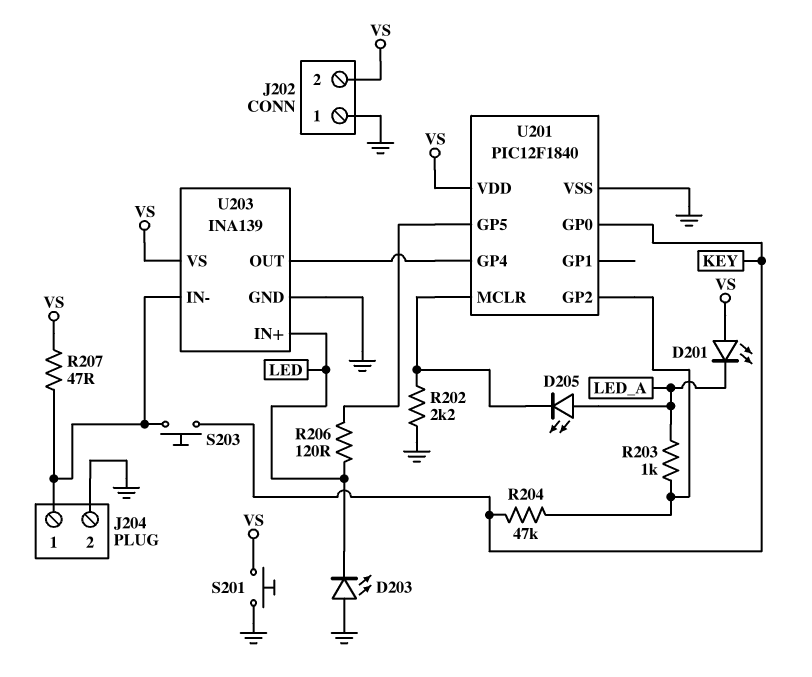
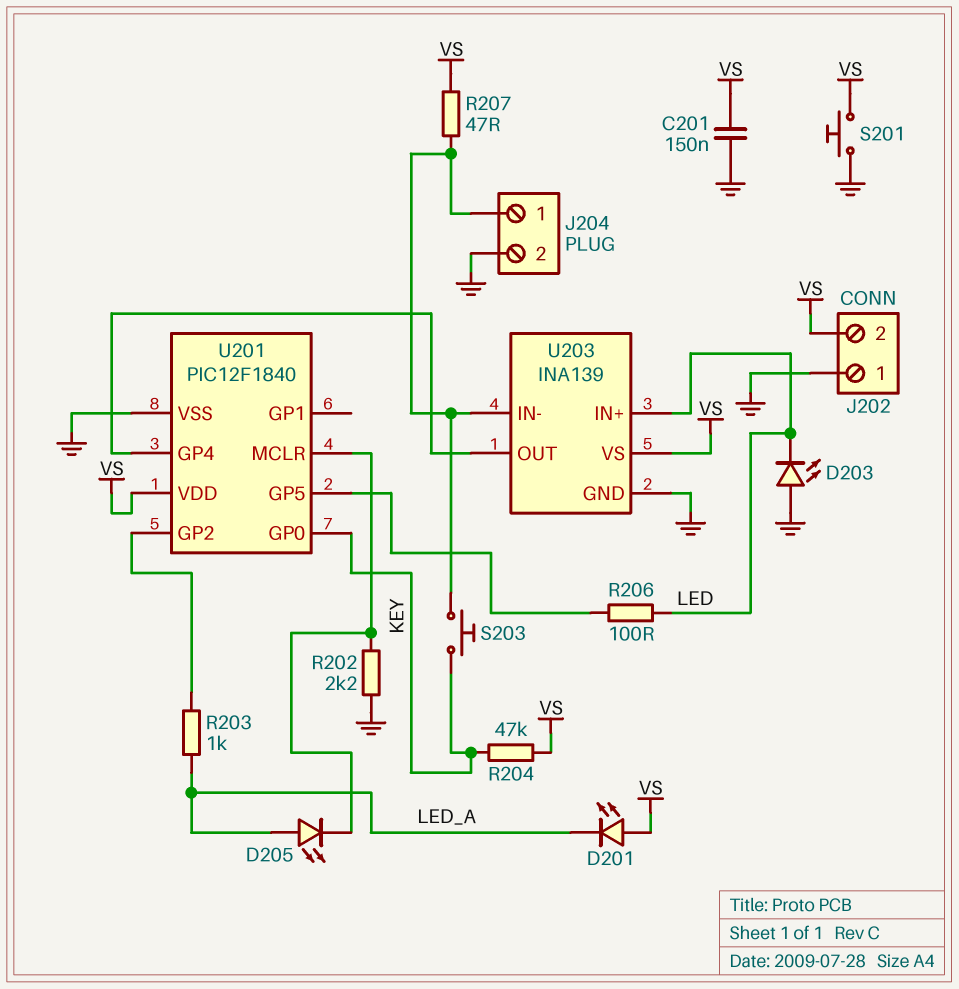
C201: none -> 150nF (GND, VS)
R204: 47k (KEY, U201/GP2) -> 47k (KEY, VS)
R206: 120 (LED, U201/GP5) -> 100 (LED, U201/GP5)

